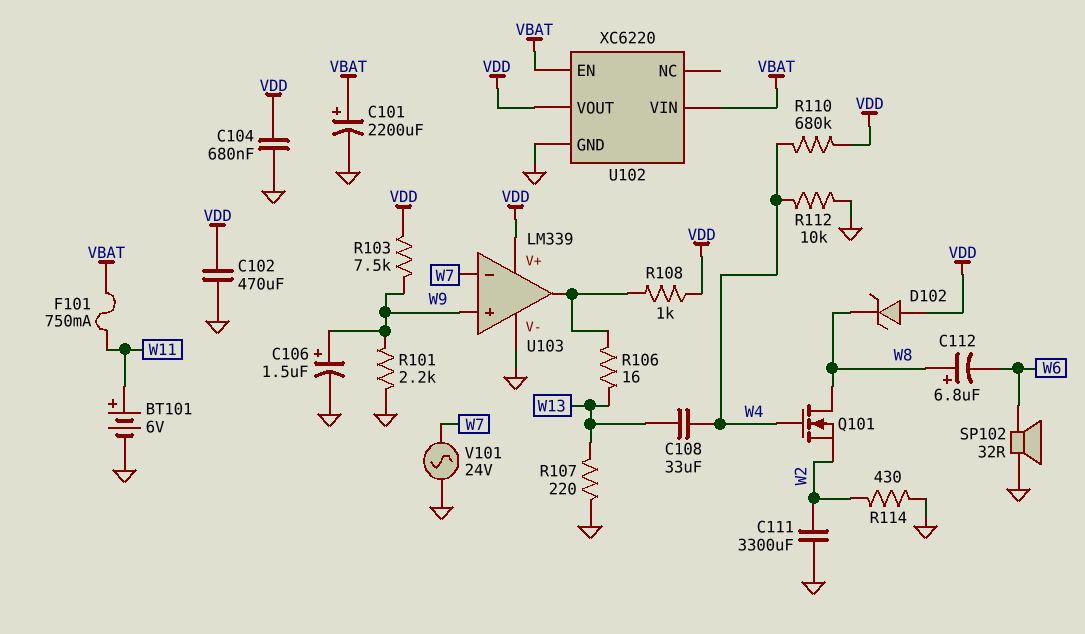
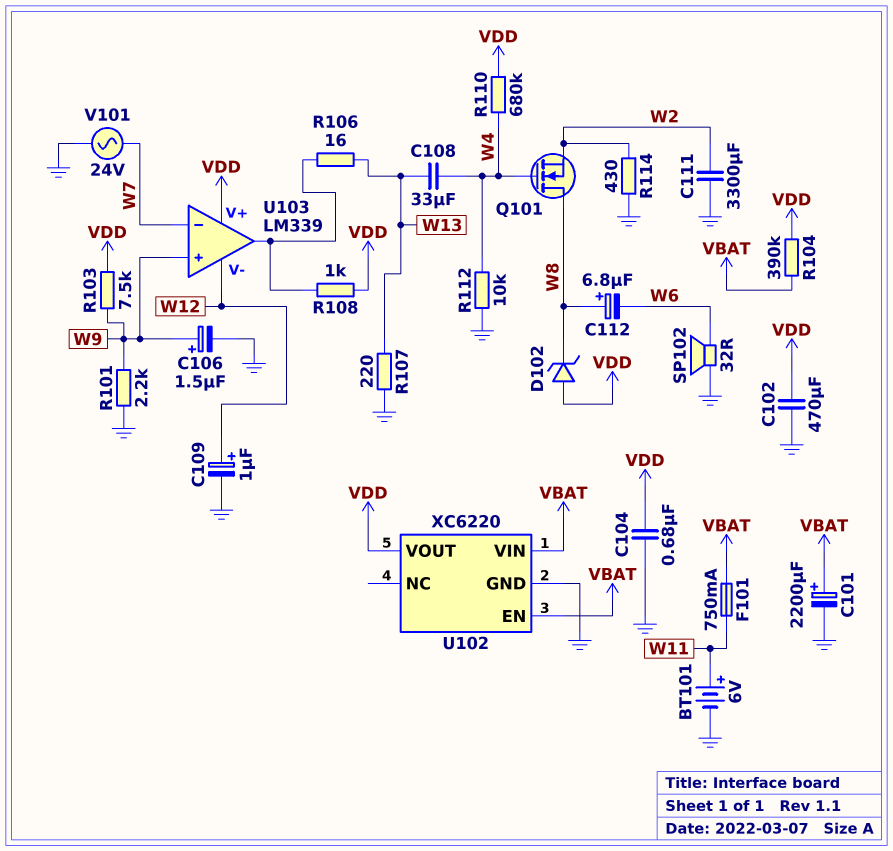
C109: none -> 1uF (plus W12, minus GND)
R104: none -> 390k (VBAT, VDD)
U103 pin V-: GND -> W12

